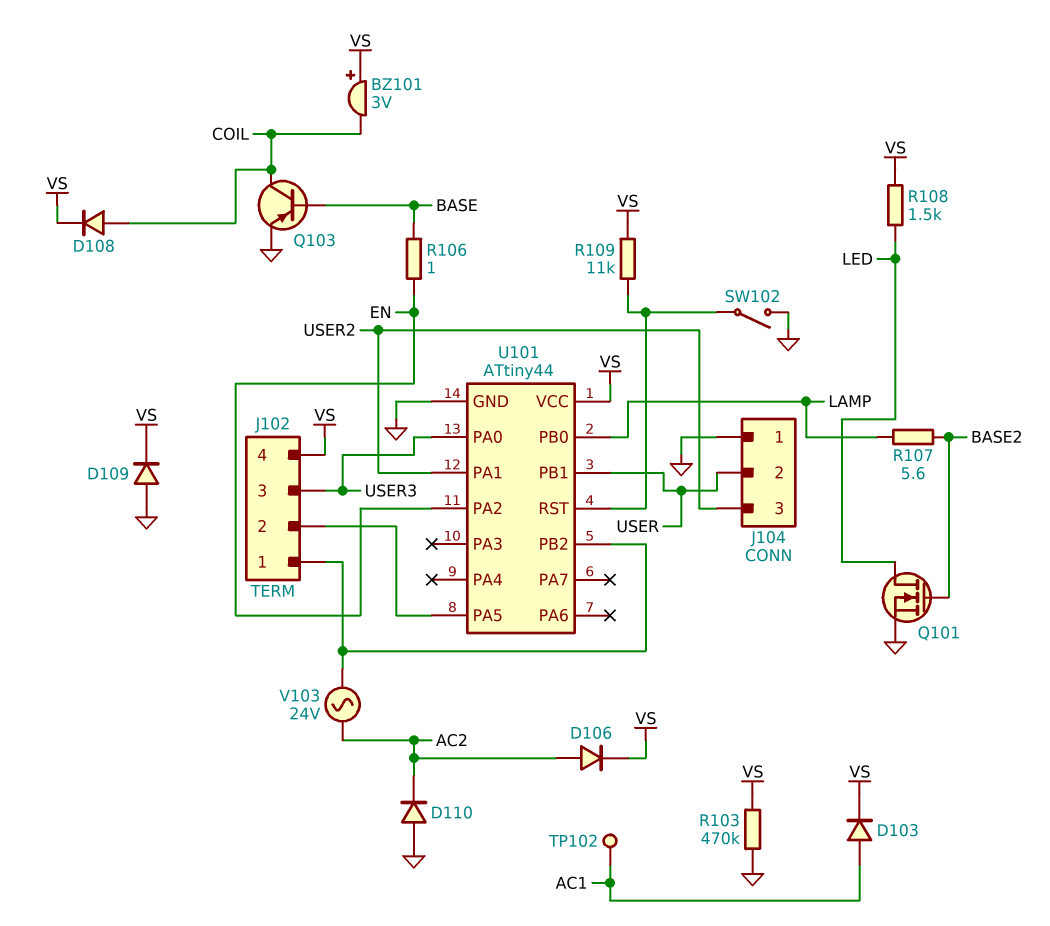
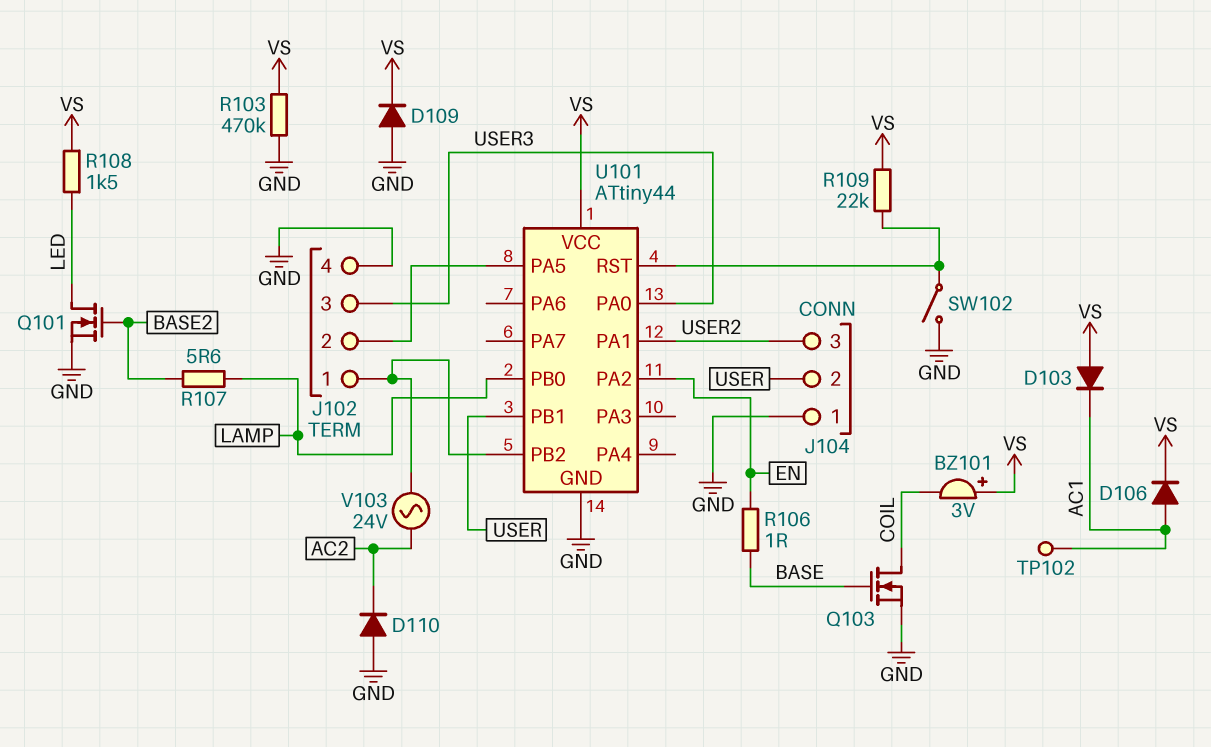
D103: diode (A AC1, K VS) -> diode (A VS, K AC1)
D106: diode (A AC2, K VS) -> diode (A AC1, K VS)
D108: diode (A COIL, K VS) -> none
J102 pin 4: VS -> GND
Q103: PNP (B BASE, C COIL, E GND) -> NMOS (G BASE, D COIL, S GND)
R109: 11k (U101/RST, VS) -> 22k (U101/RST, VS)

